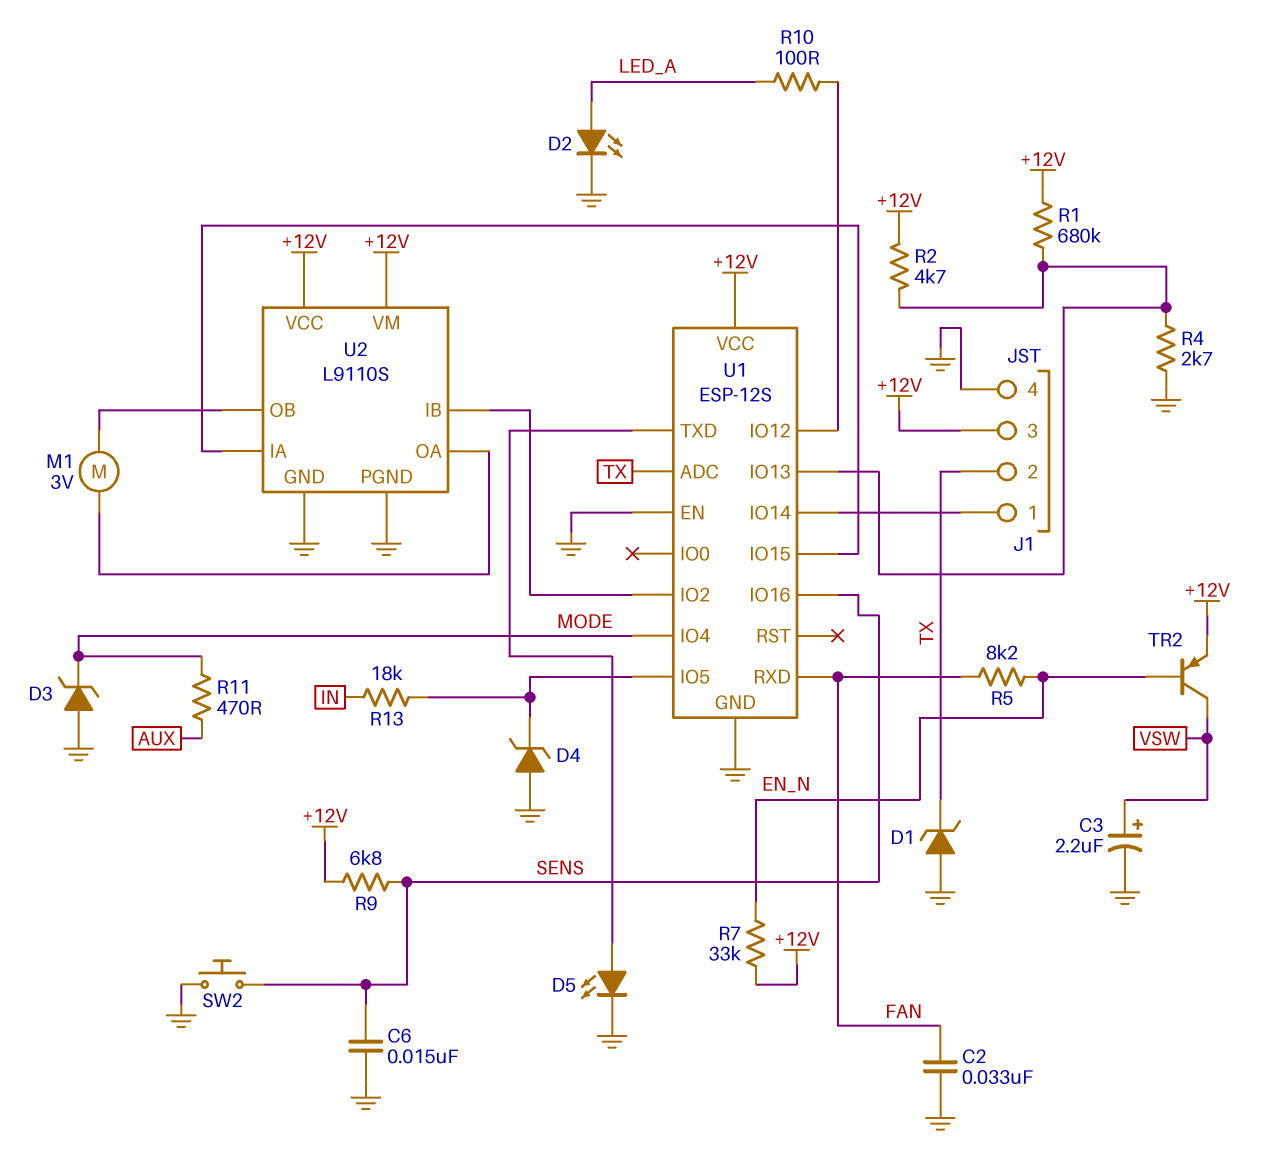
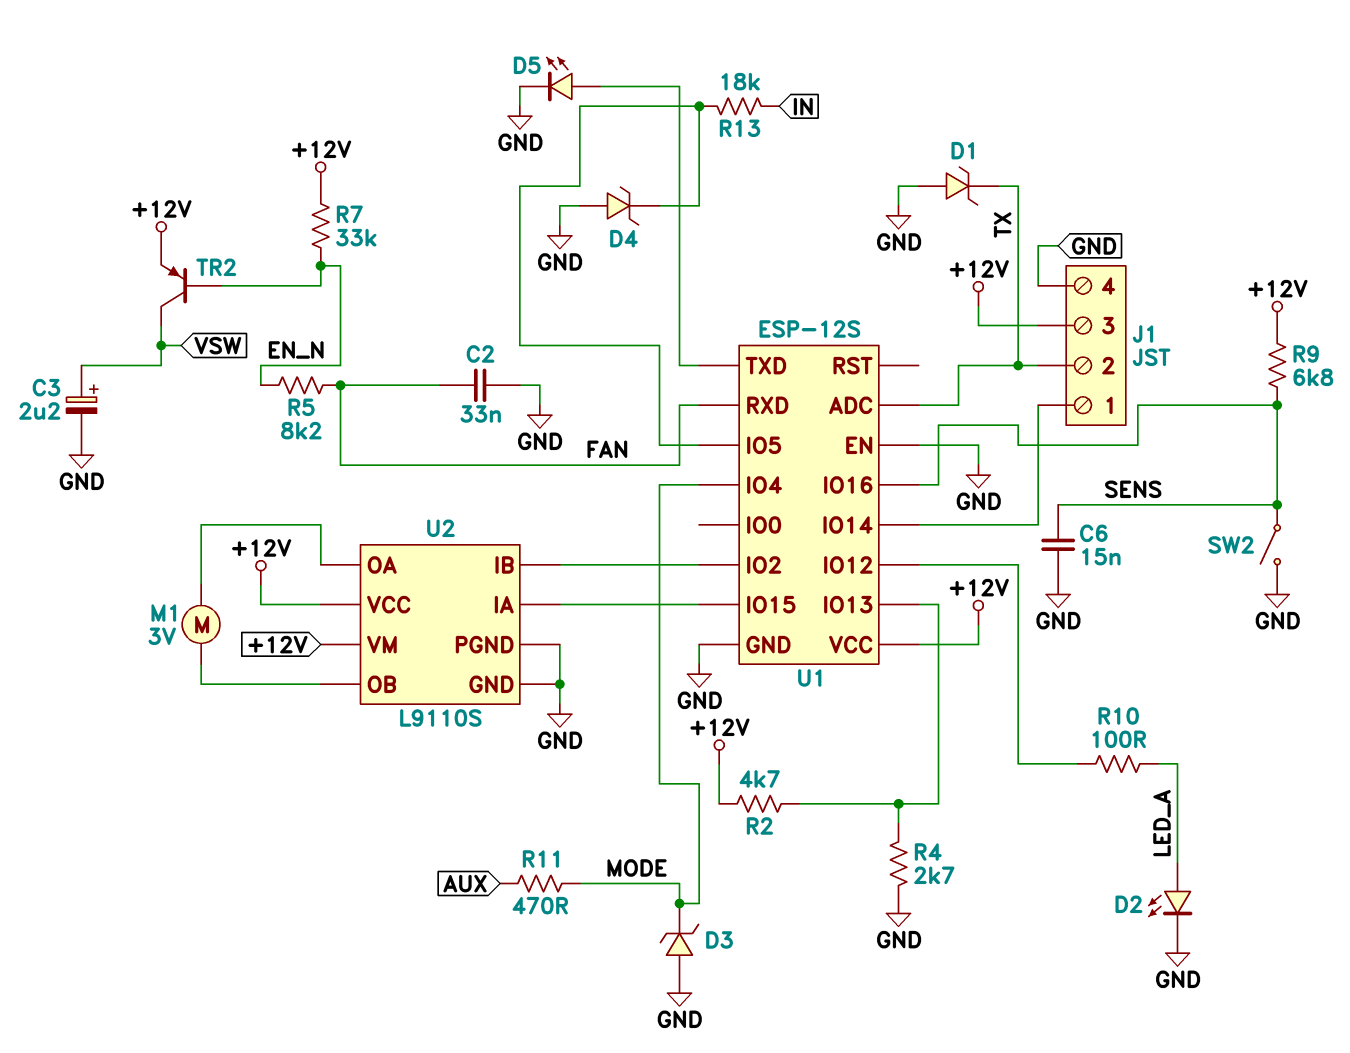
R1: 680k (+12V, U1/IO13) -> none
SW2: button (GND, SENS) -> switch (GND, SENS)

